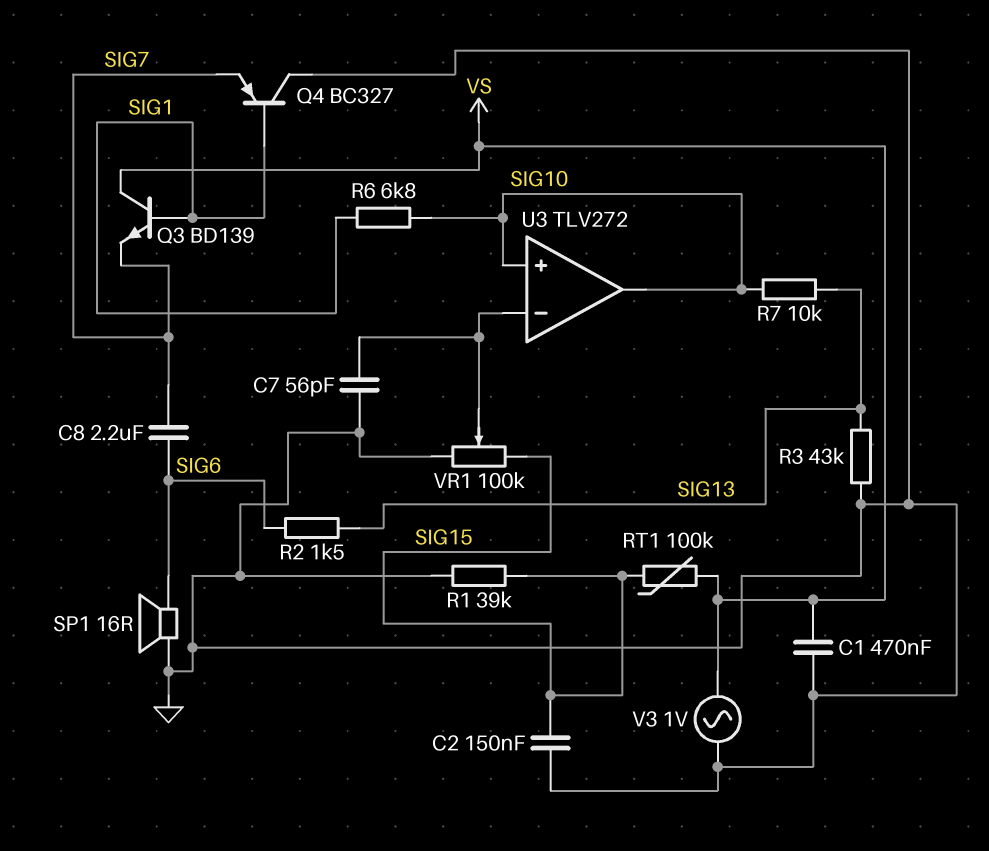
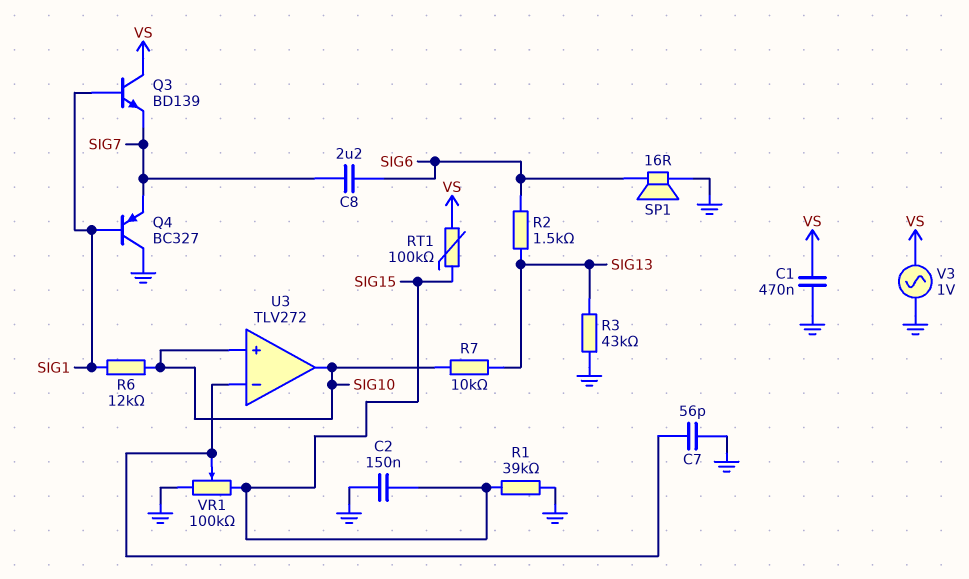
R6: 6.8k (SIG1, SIG10) -> 12k (SIG1, SIG10)

